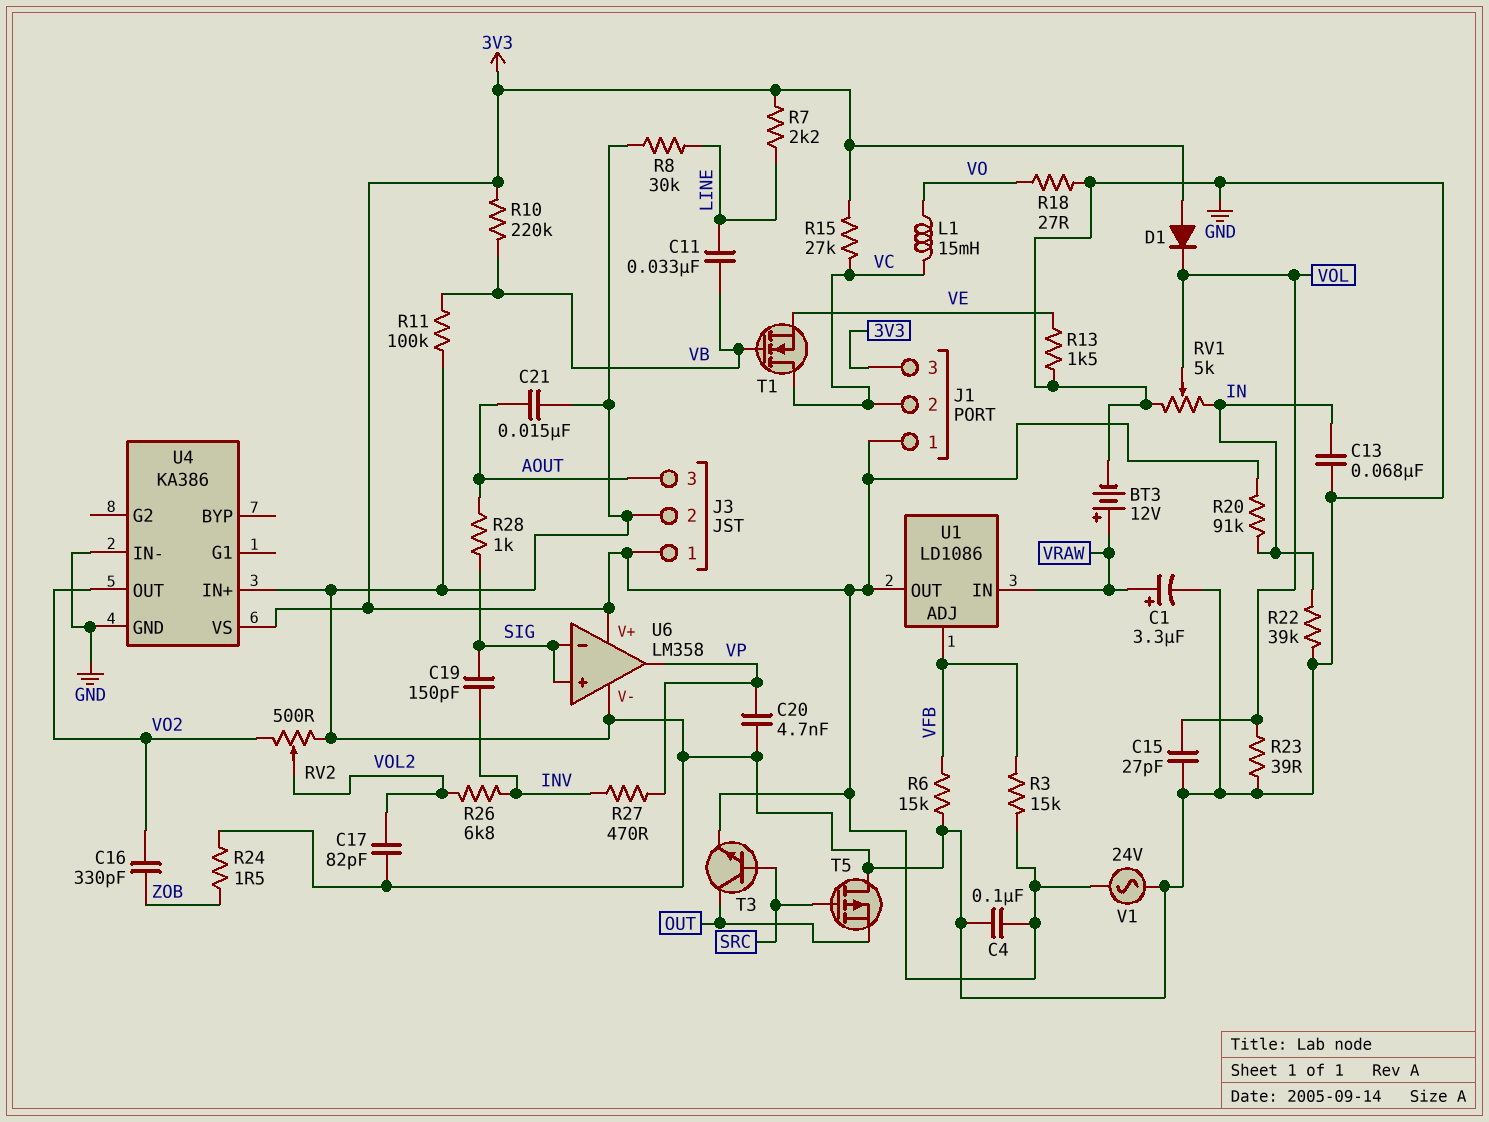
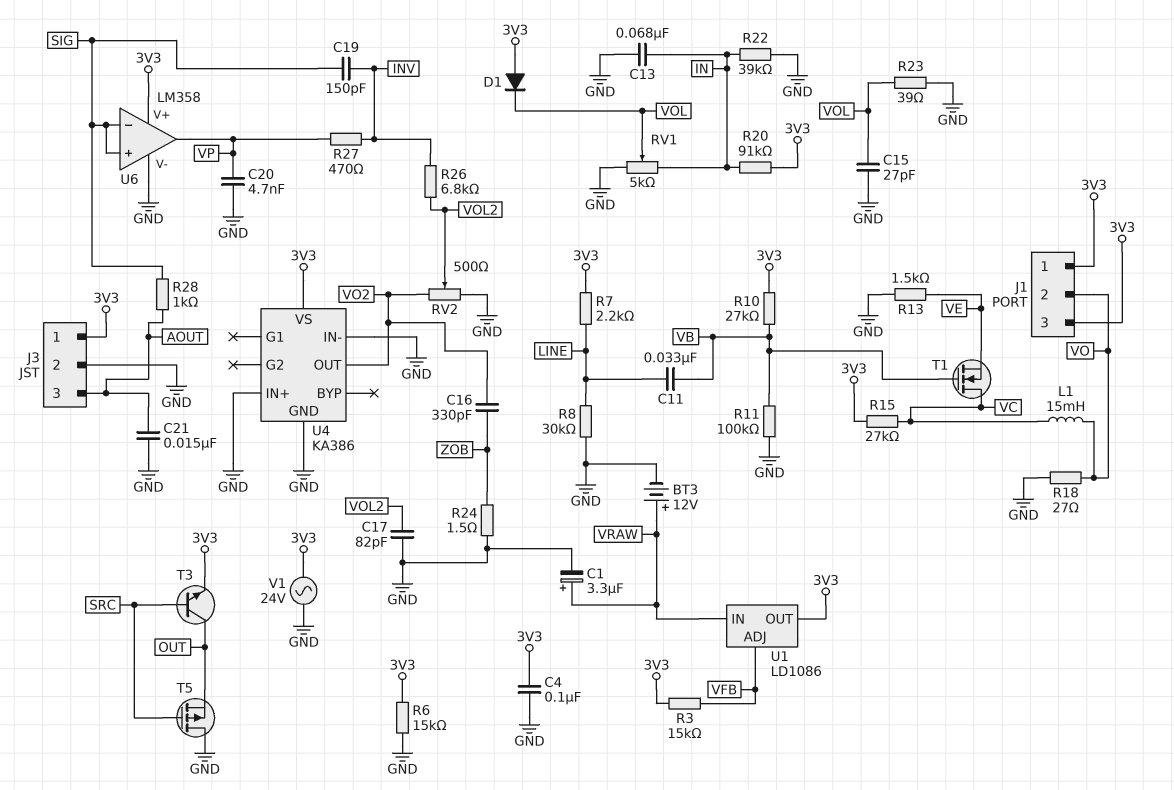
J1 pin 2: VC -> VO
R6: 15k (GND, VFB) -> 15k (3V3, GND)
R10: 220k (3V3, VB) -> 27k (3V3, VB)

